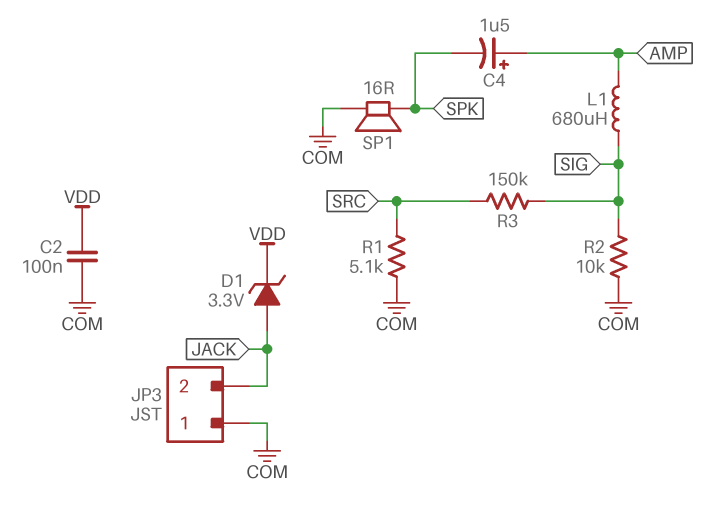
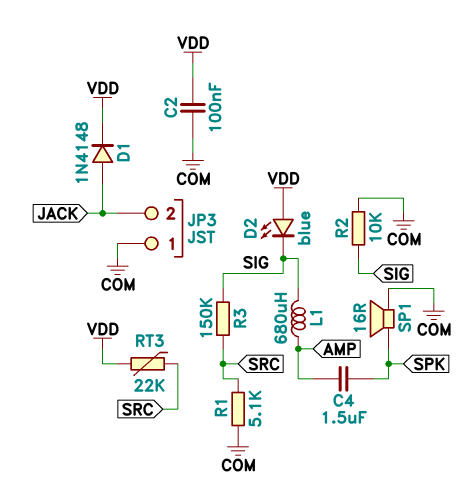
C4: 1.5uF (plus AMP, minus SPK) -> 1.5uF (AMP, SPK)
D1: zener 3.3V (A JACK, K VDD) -> diode 1N4148 (A JACK, K VDD)
D2: none -> LED blue (A VDD, K SIG)
RT3: none -> 22k (SRC, VDD)

